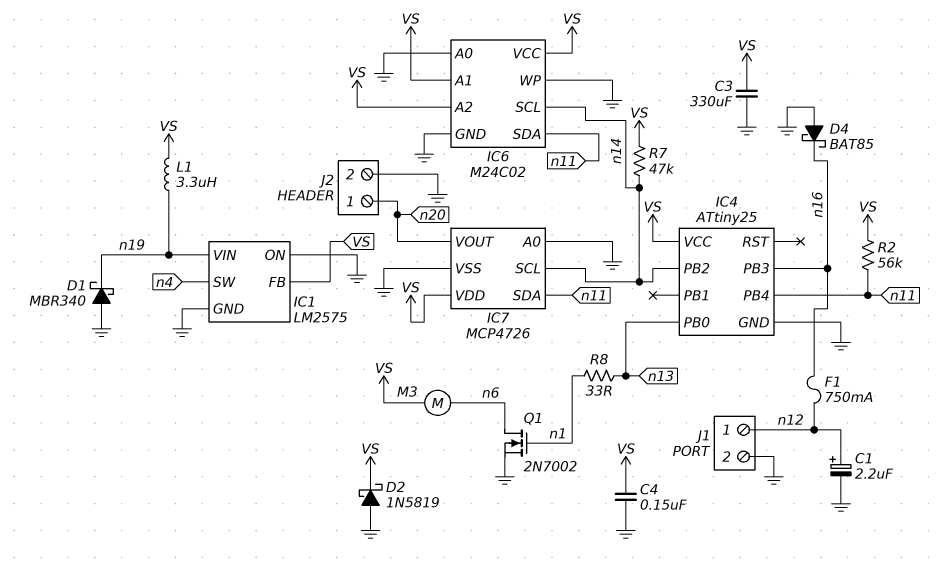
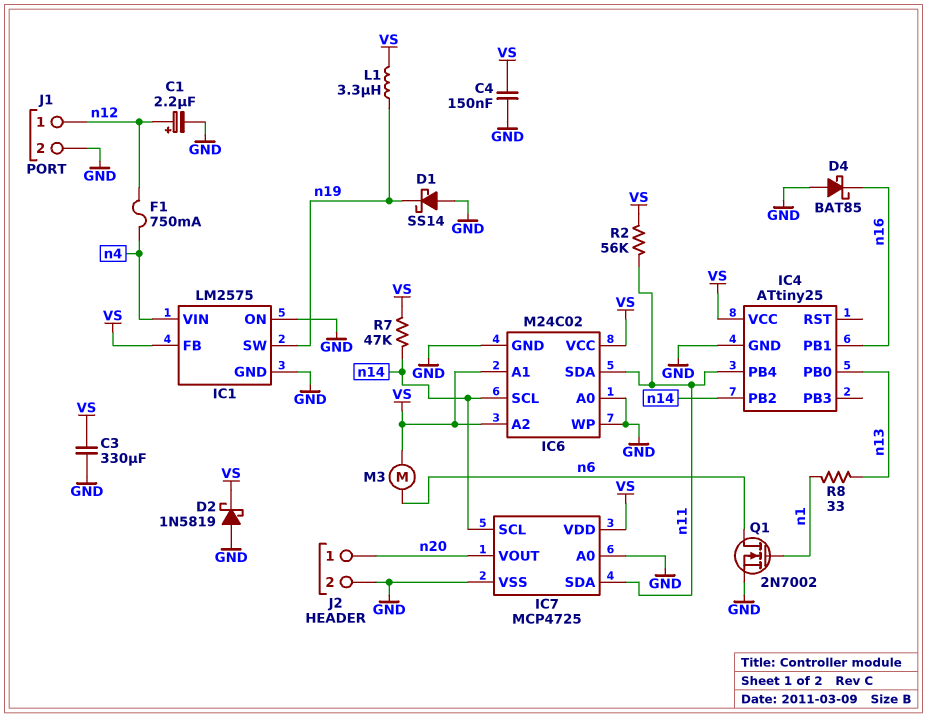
D1: schottky MBR340 (A GND, K n19) -> schottky SS14 (A GND, K n19)
F1: 750mA (n12, n16) -> 750mA (n4, n12)
IC1 pin SW: n4 -> n19
IC1 pin VIN: n19 -> n4
IC4 pin PB1: none -> n16
IC4 pin PB3: n16 -> none
IC7: MCP4726 -> MCP4725

